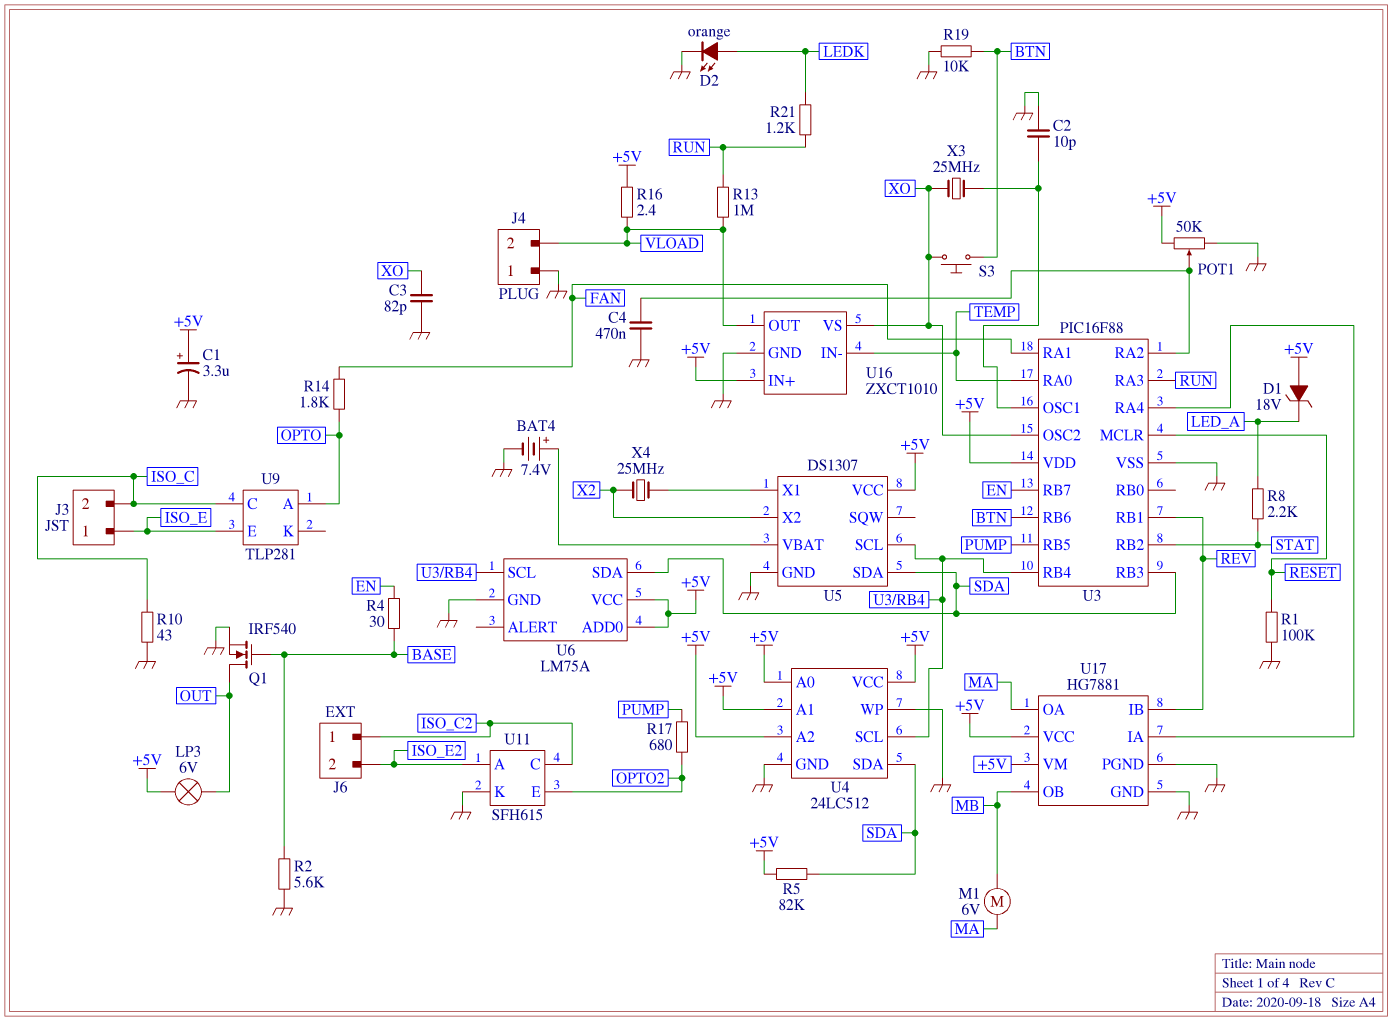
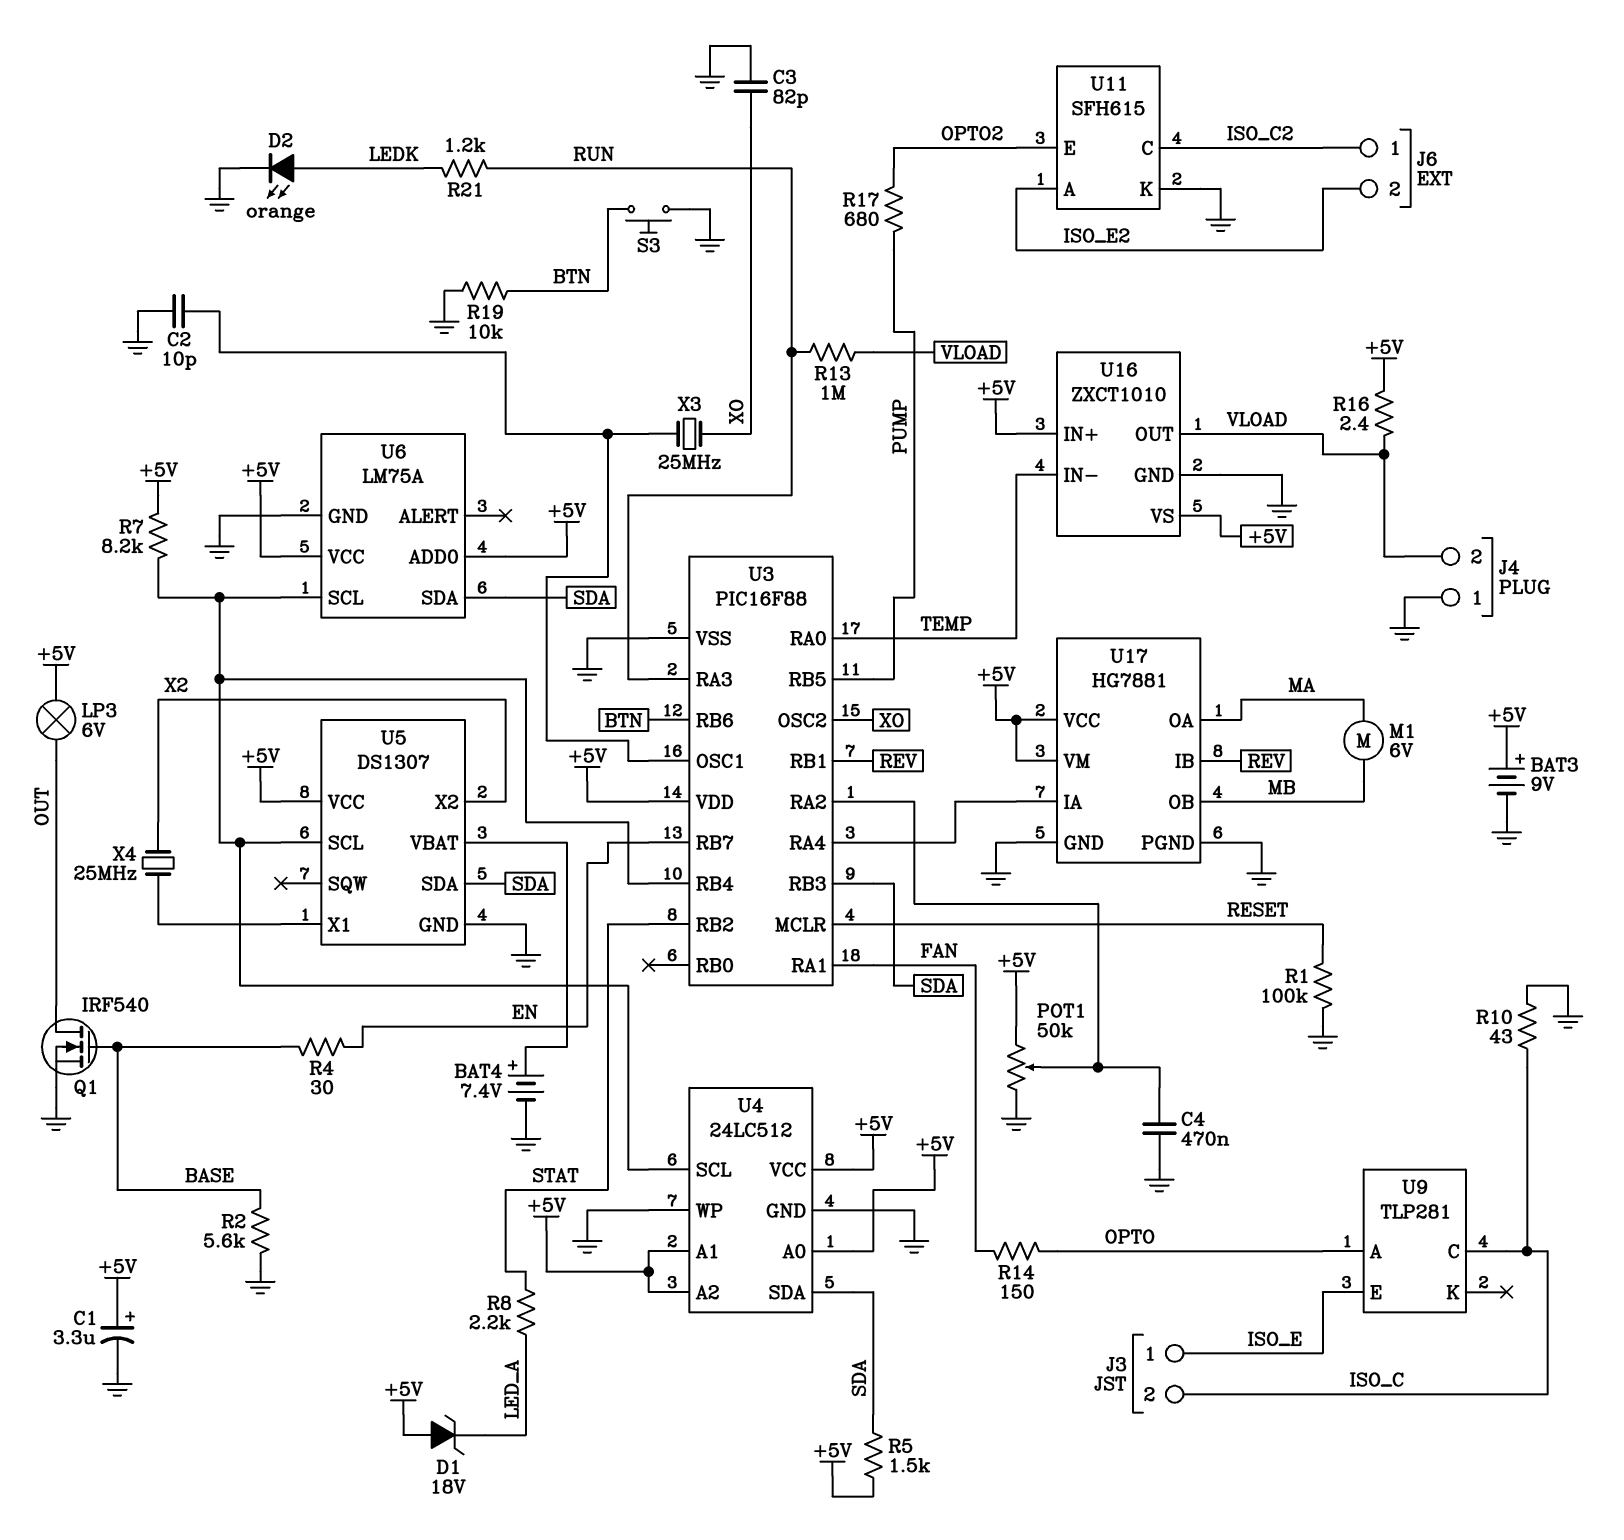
BAT3: none -> 9V (plus +5V, minus GND)
R5: 82k (+5V, SDA) -> 1.5k (+5V, SDA)
R7: none -> 8.2k (+5V, U3/RB4)
R14: 1.8k (FAN, OPTO) -> 150 (FAN, OPTO)
S3: button (BTN, XO) -> button (BTN, GND)
U16 pin VS: XO -> +5V

